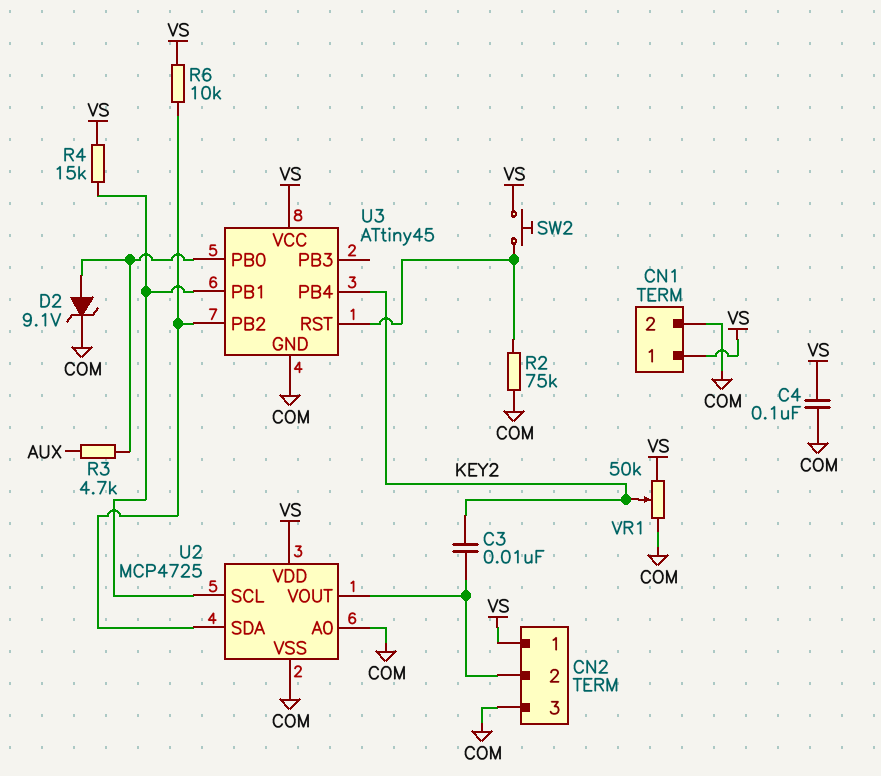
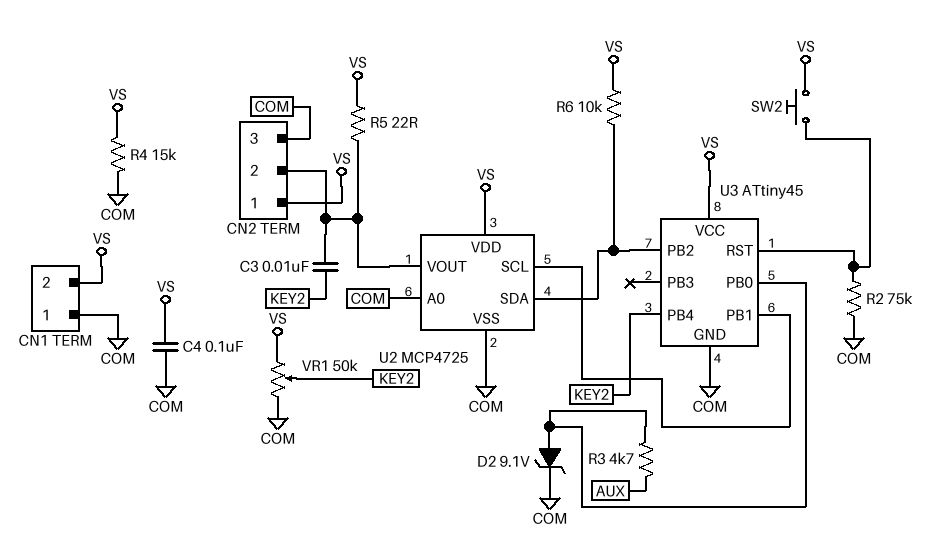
CN1 pin 1: VS -> COM
CN1 pin 2: COM -> VS
R4: 15k (U2/SCL, VS) -> 15k (COM, VS)
R5: none -> 22 (CN2/2, VS)

